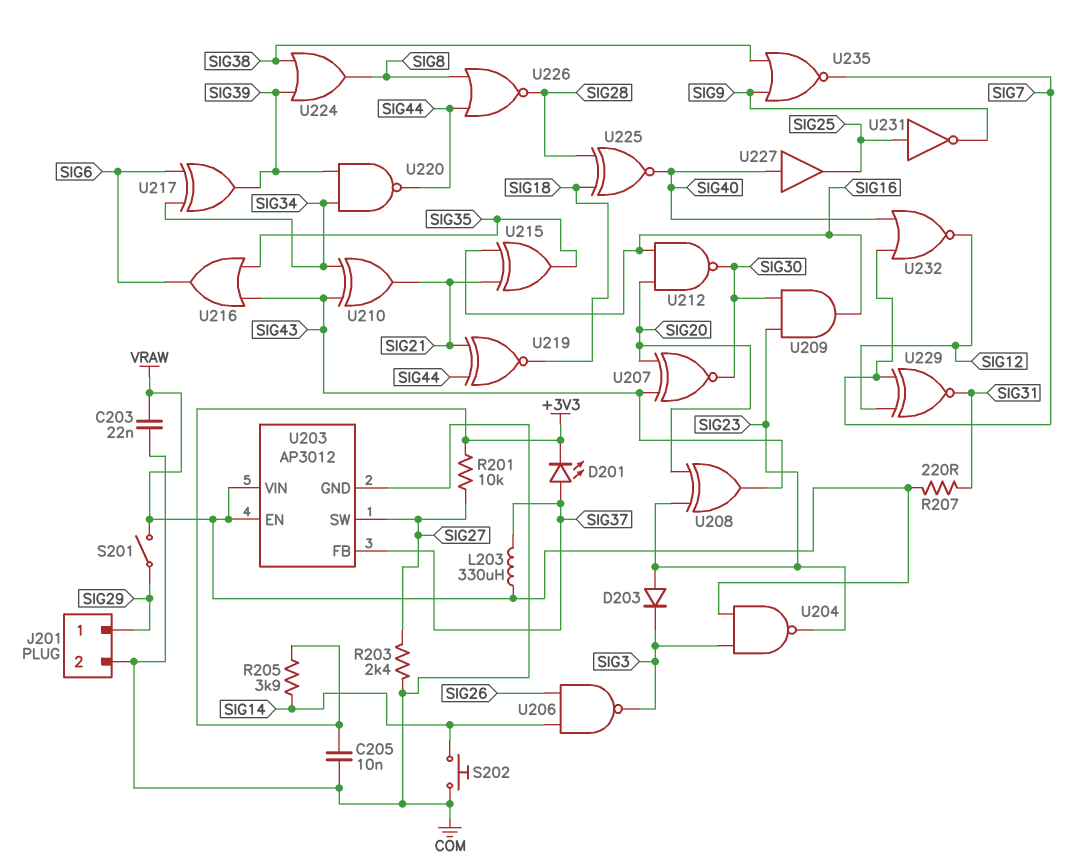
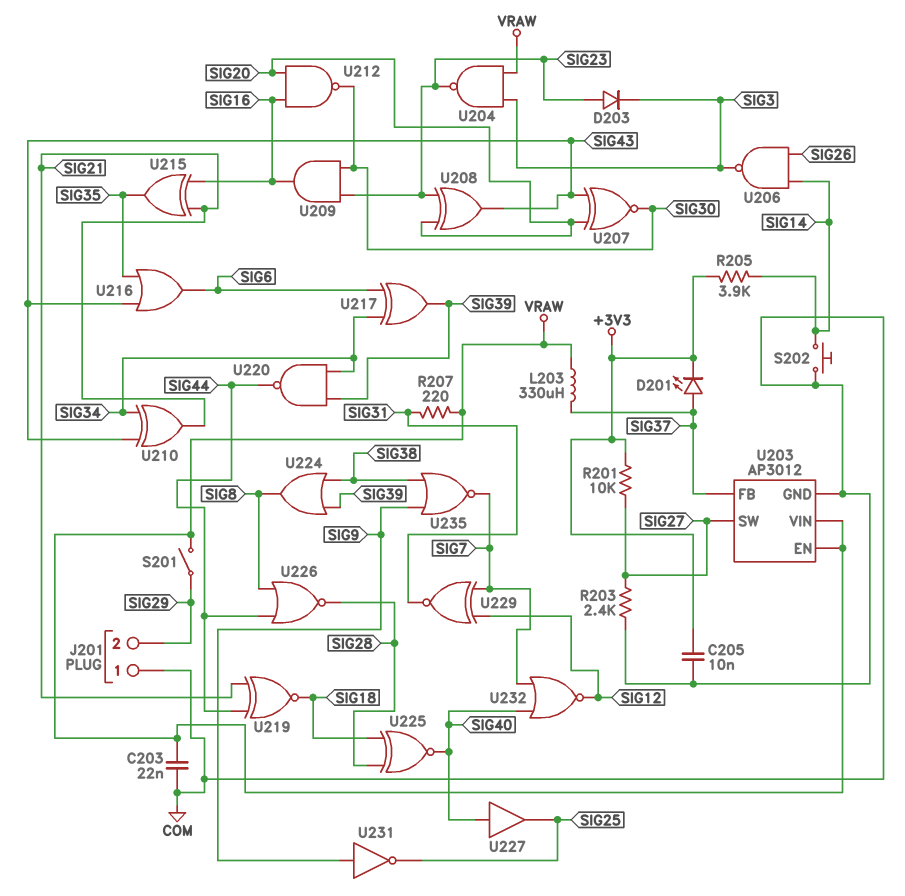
J201 pin 1: SIG29 -> COM
J201 pin 2: COM -> SIG29
U231: NOT (in SIG25, out SIG9) -> NOT (in SIG9, out SIG25)

